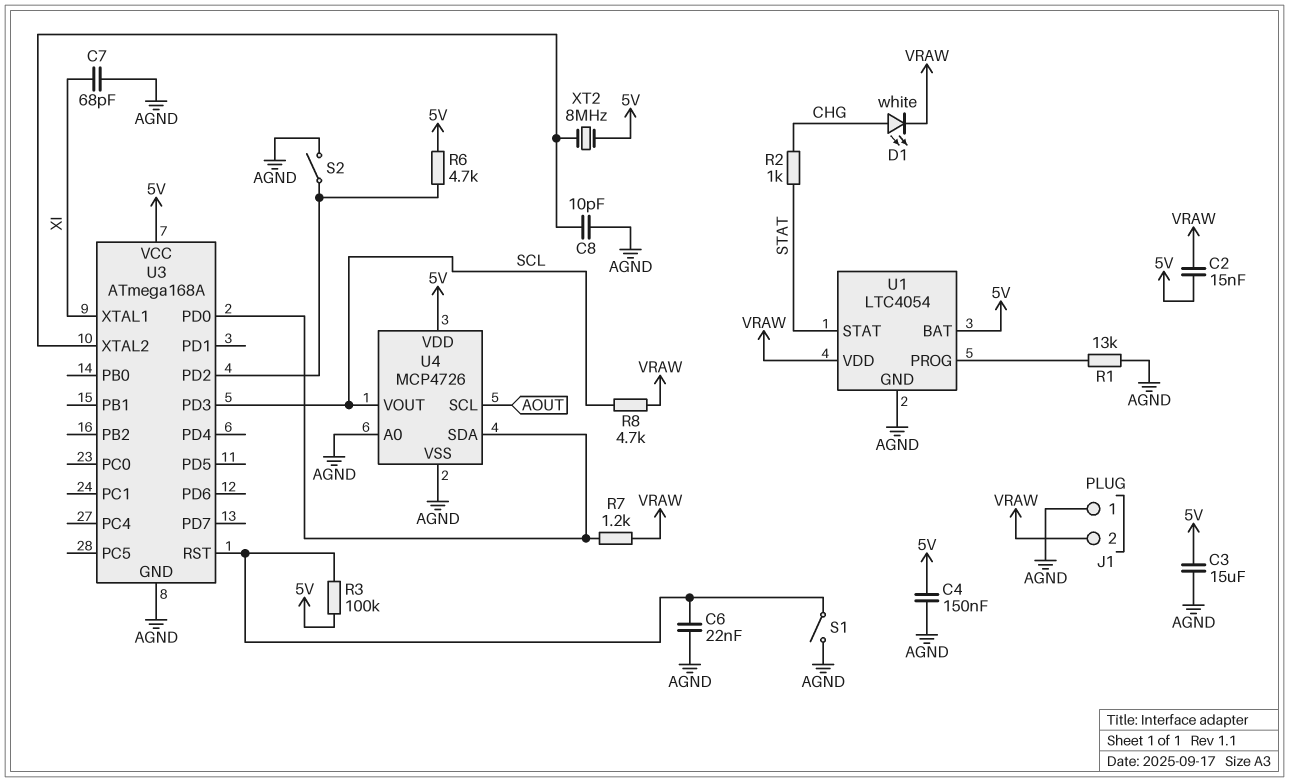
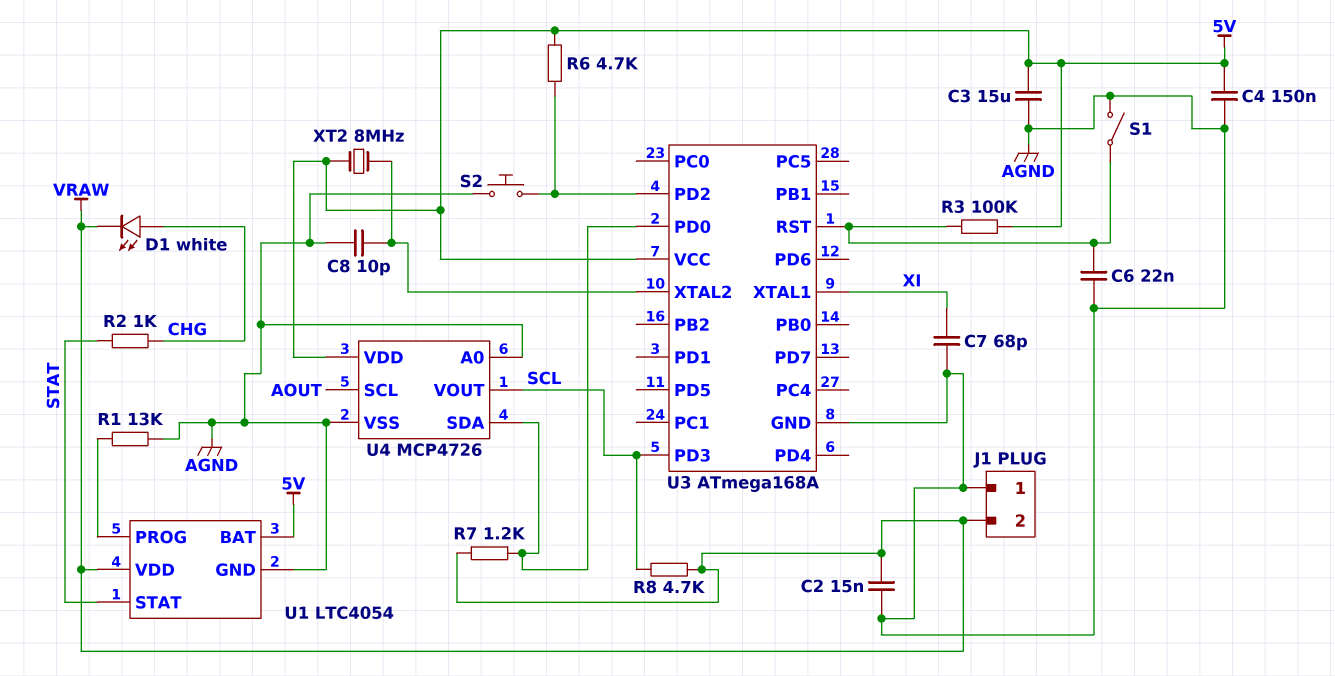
C2: 15nF (5V, VRAW) -> 15nF (AGND, VRAW)
S2: switch (AGND, U3/PD2) -> button (AGND, U3/PD2)

